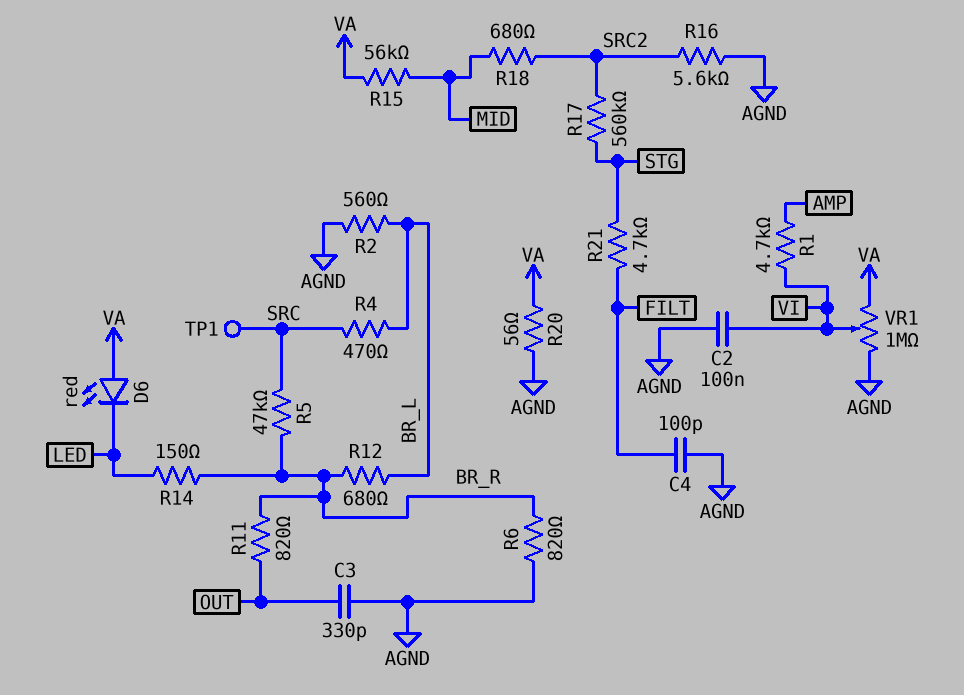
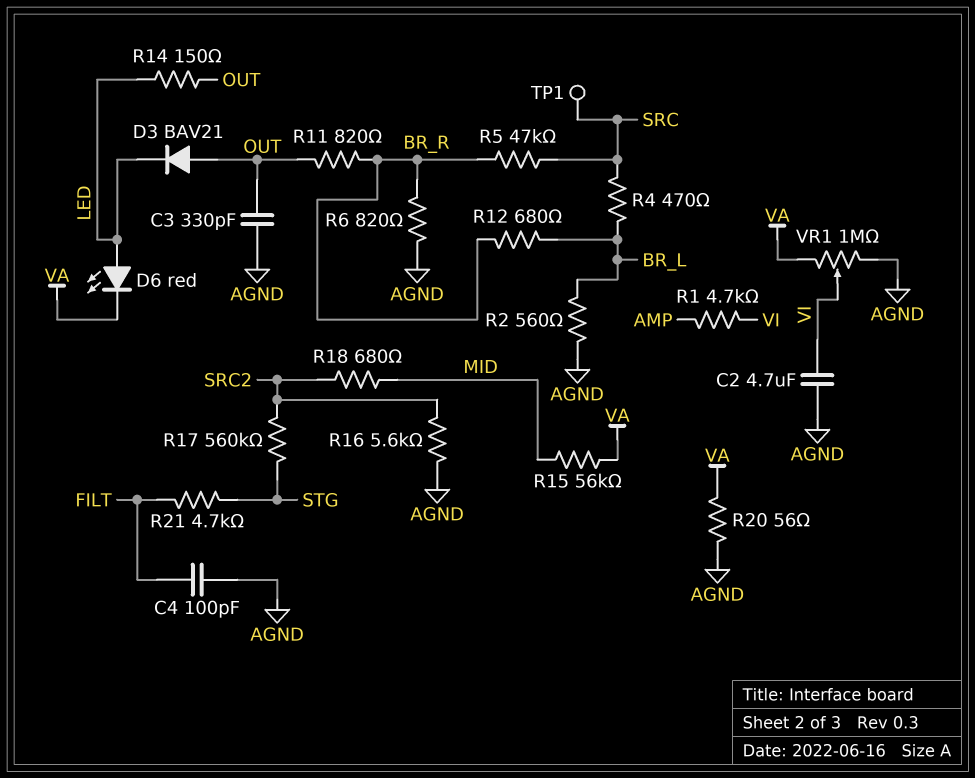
C2: 100nF (AGND, VI) -> 4.7uF (AGND, VI)
D3: none -> diode BAV21 (A OUT, K LED)
D6: LED red (A VA, K LED) -> LED red (A LED, K VA)
R14: 150 (BR_R, LED) -> 150 (LED, OUT)

